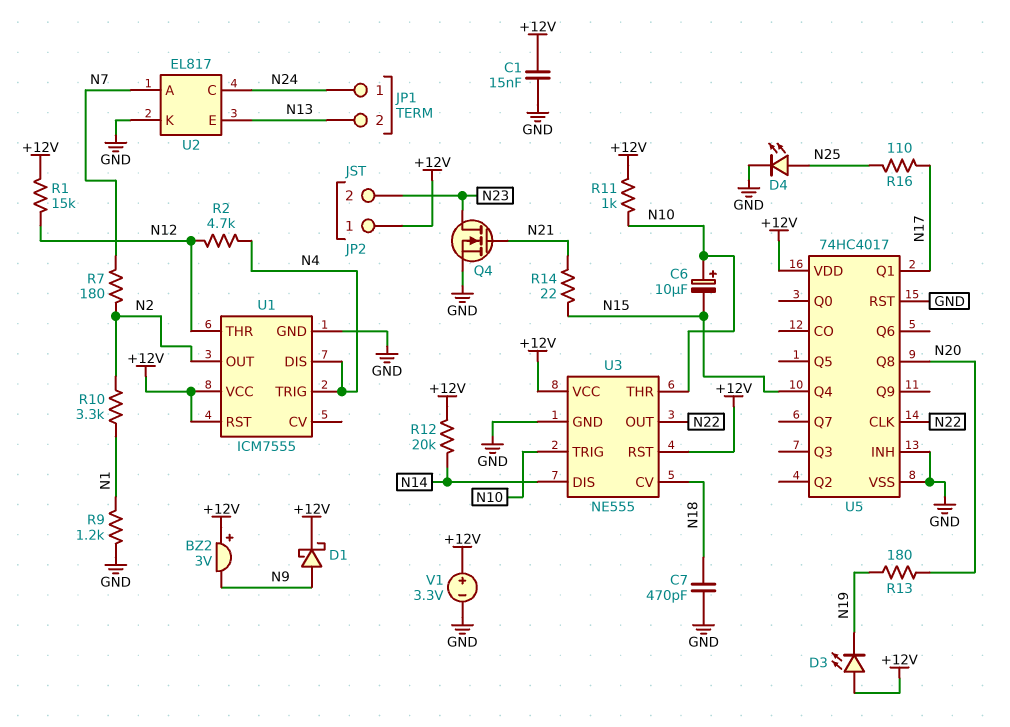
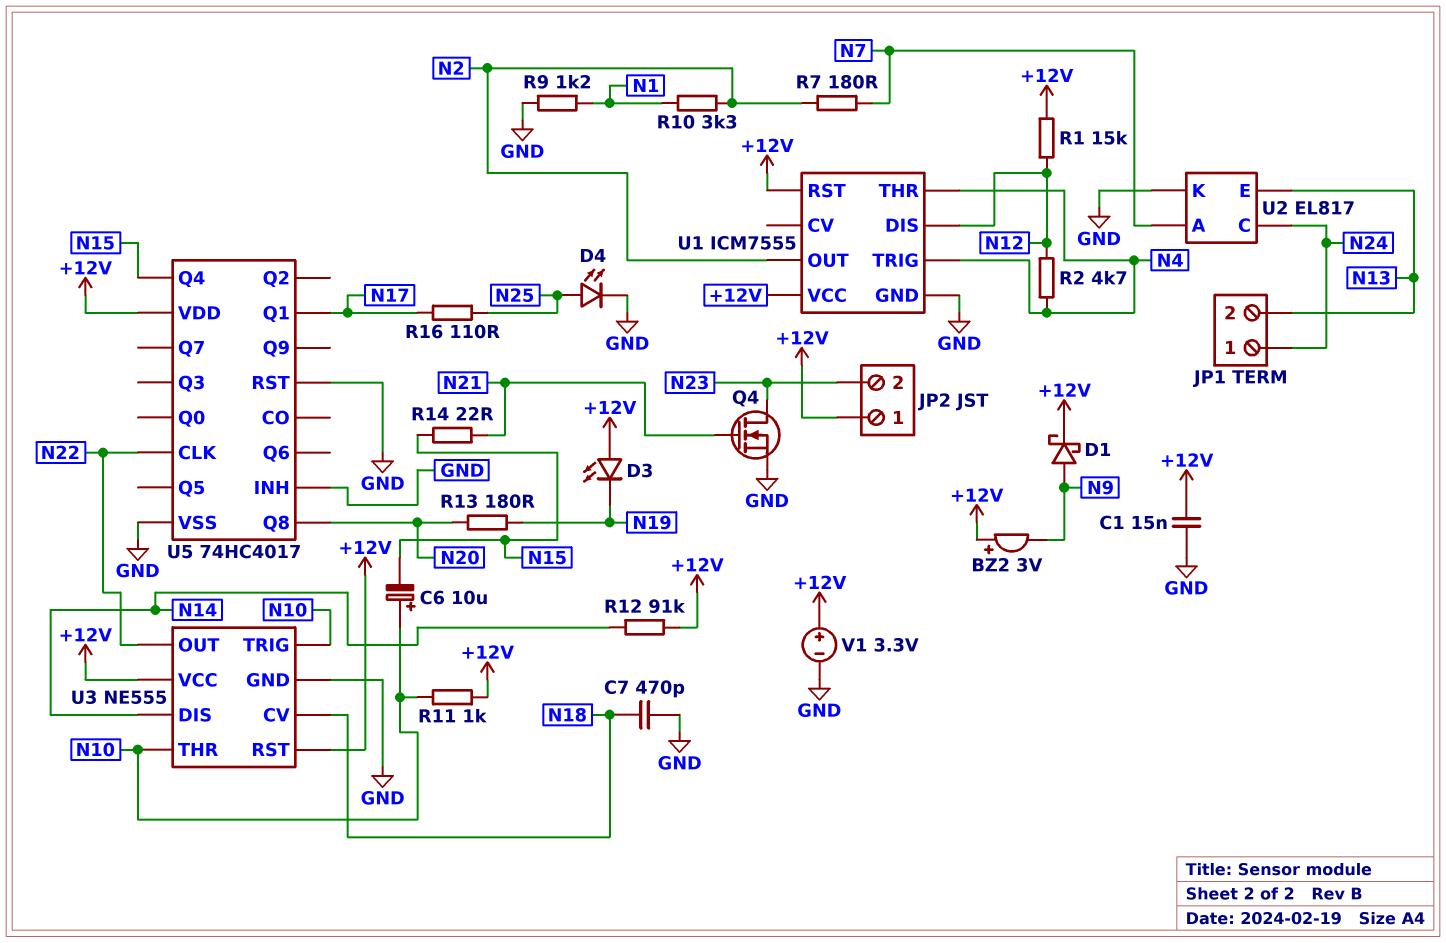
R12: 20k (+12V, N14) -> 91k (+12V, N14)
U1 pin DIS: N4 -> N12
U1 pin THR: N12 -> N4

